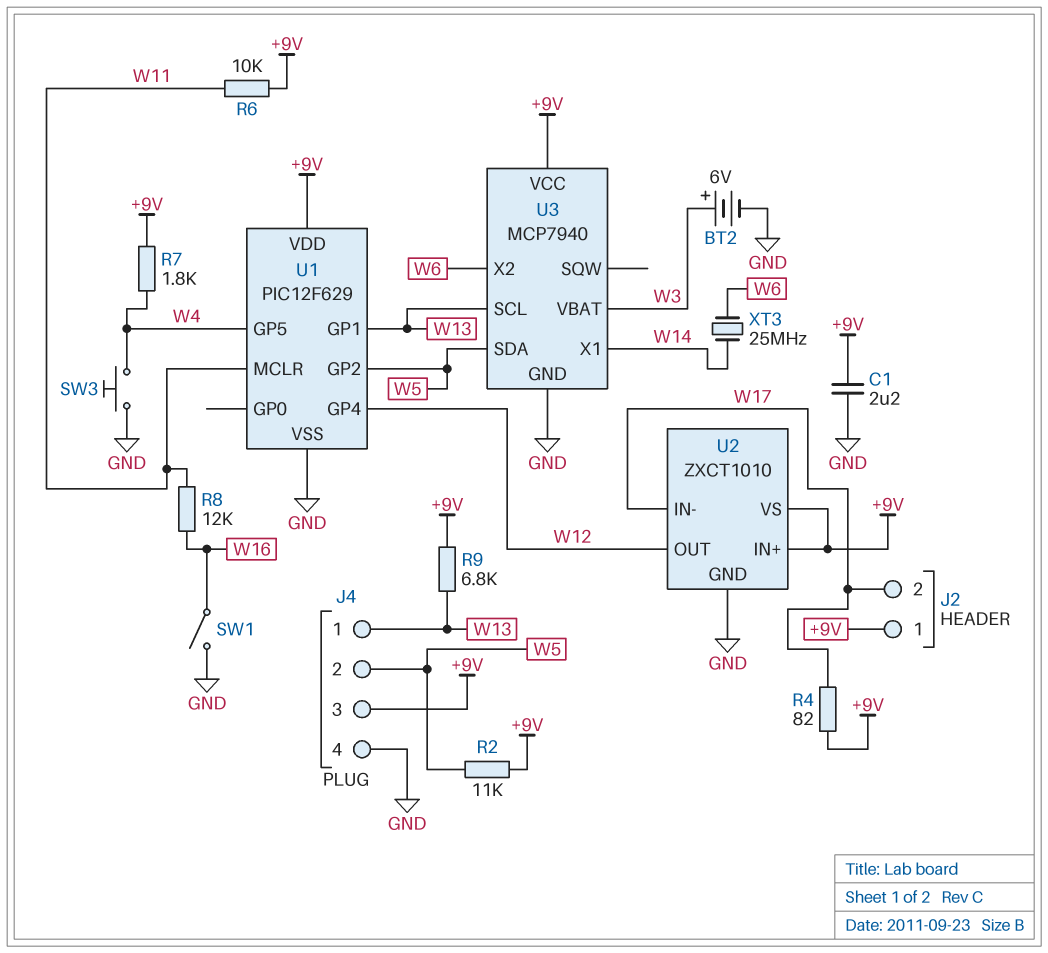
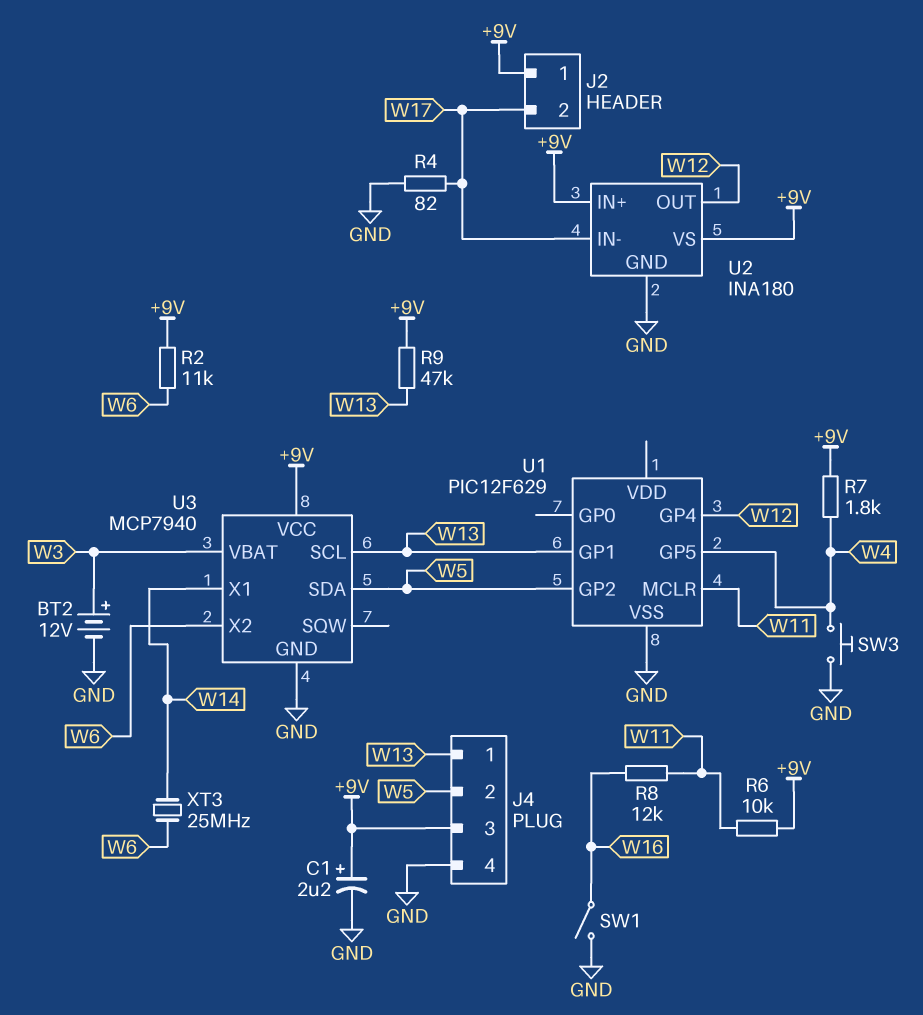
BT2: 6V (plus W3, minus GND) -> 12V (plus W3, minus GND)
C1: 2.2uF (+9V, GND) -> 2.2uF (plus +9V, minus GND)
R2: 11k (+9V, W5) -> 11k (+9V, W6)
R4: 82 (+9V, W17) -> 82 (GND, W17)
R9: 6.8k (+9V, W13) -> 47k (+9V, W13)
U1 pin VDD: +9V -> none
U2: ZXCT1010 -> INA180

